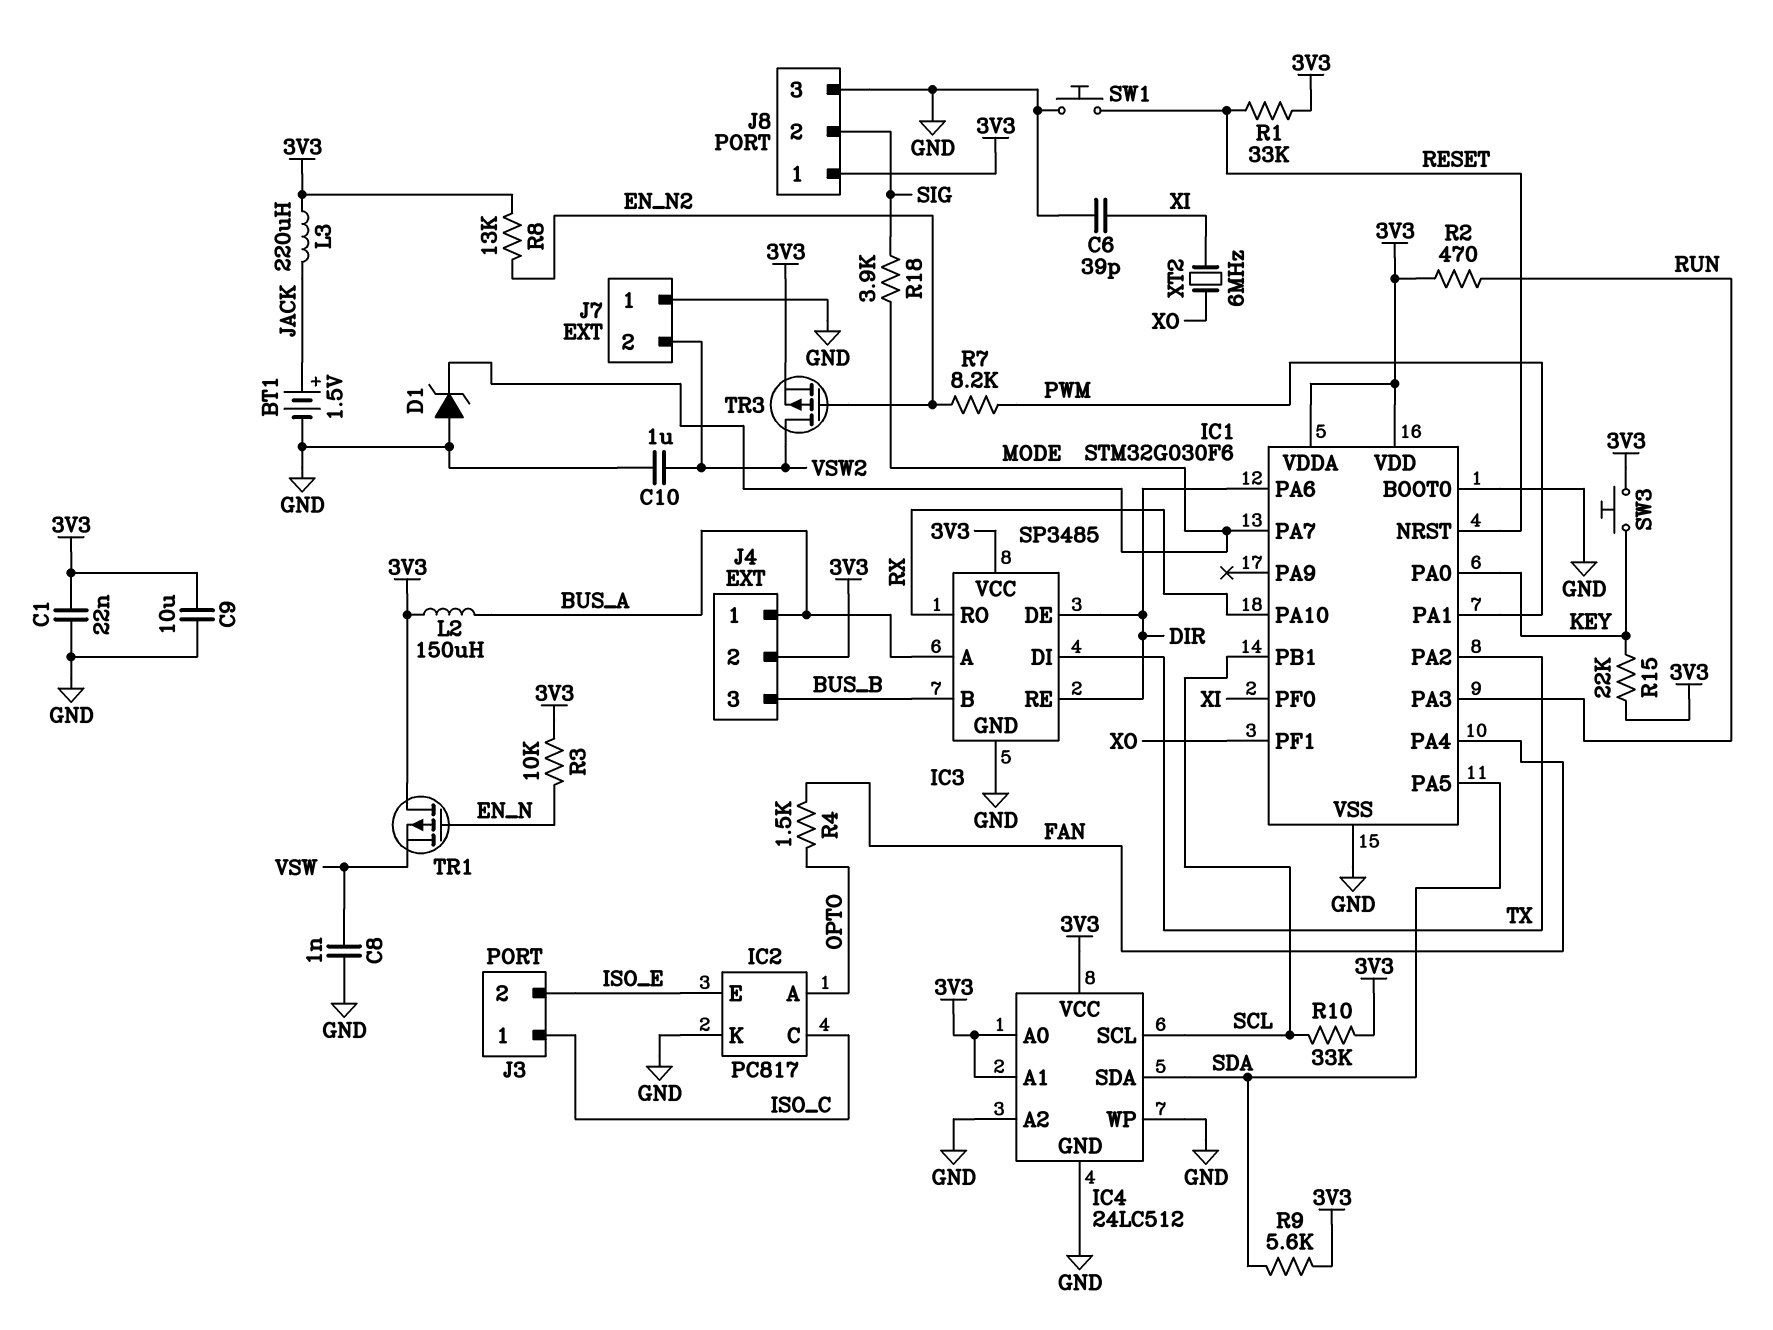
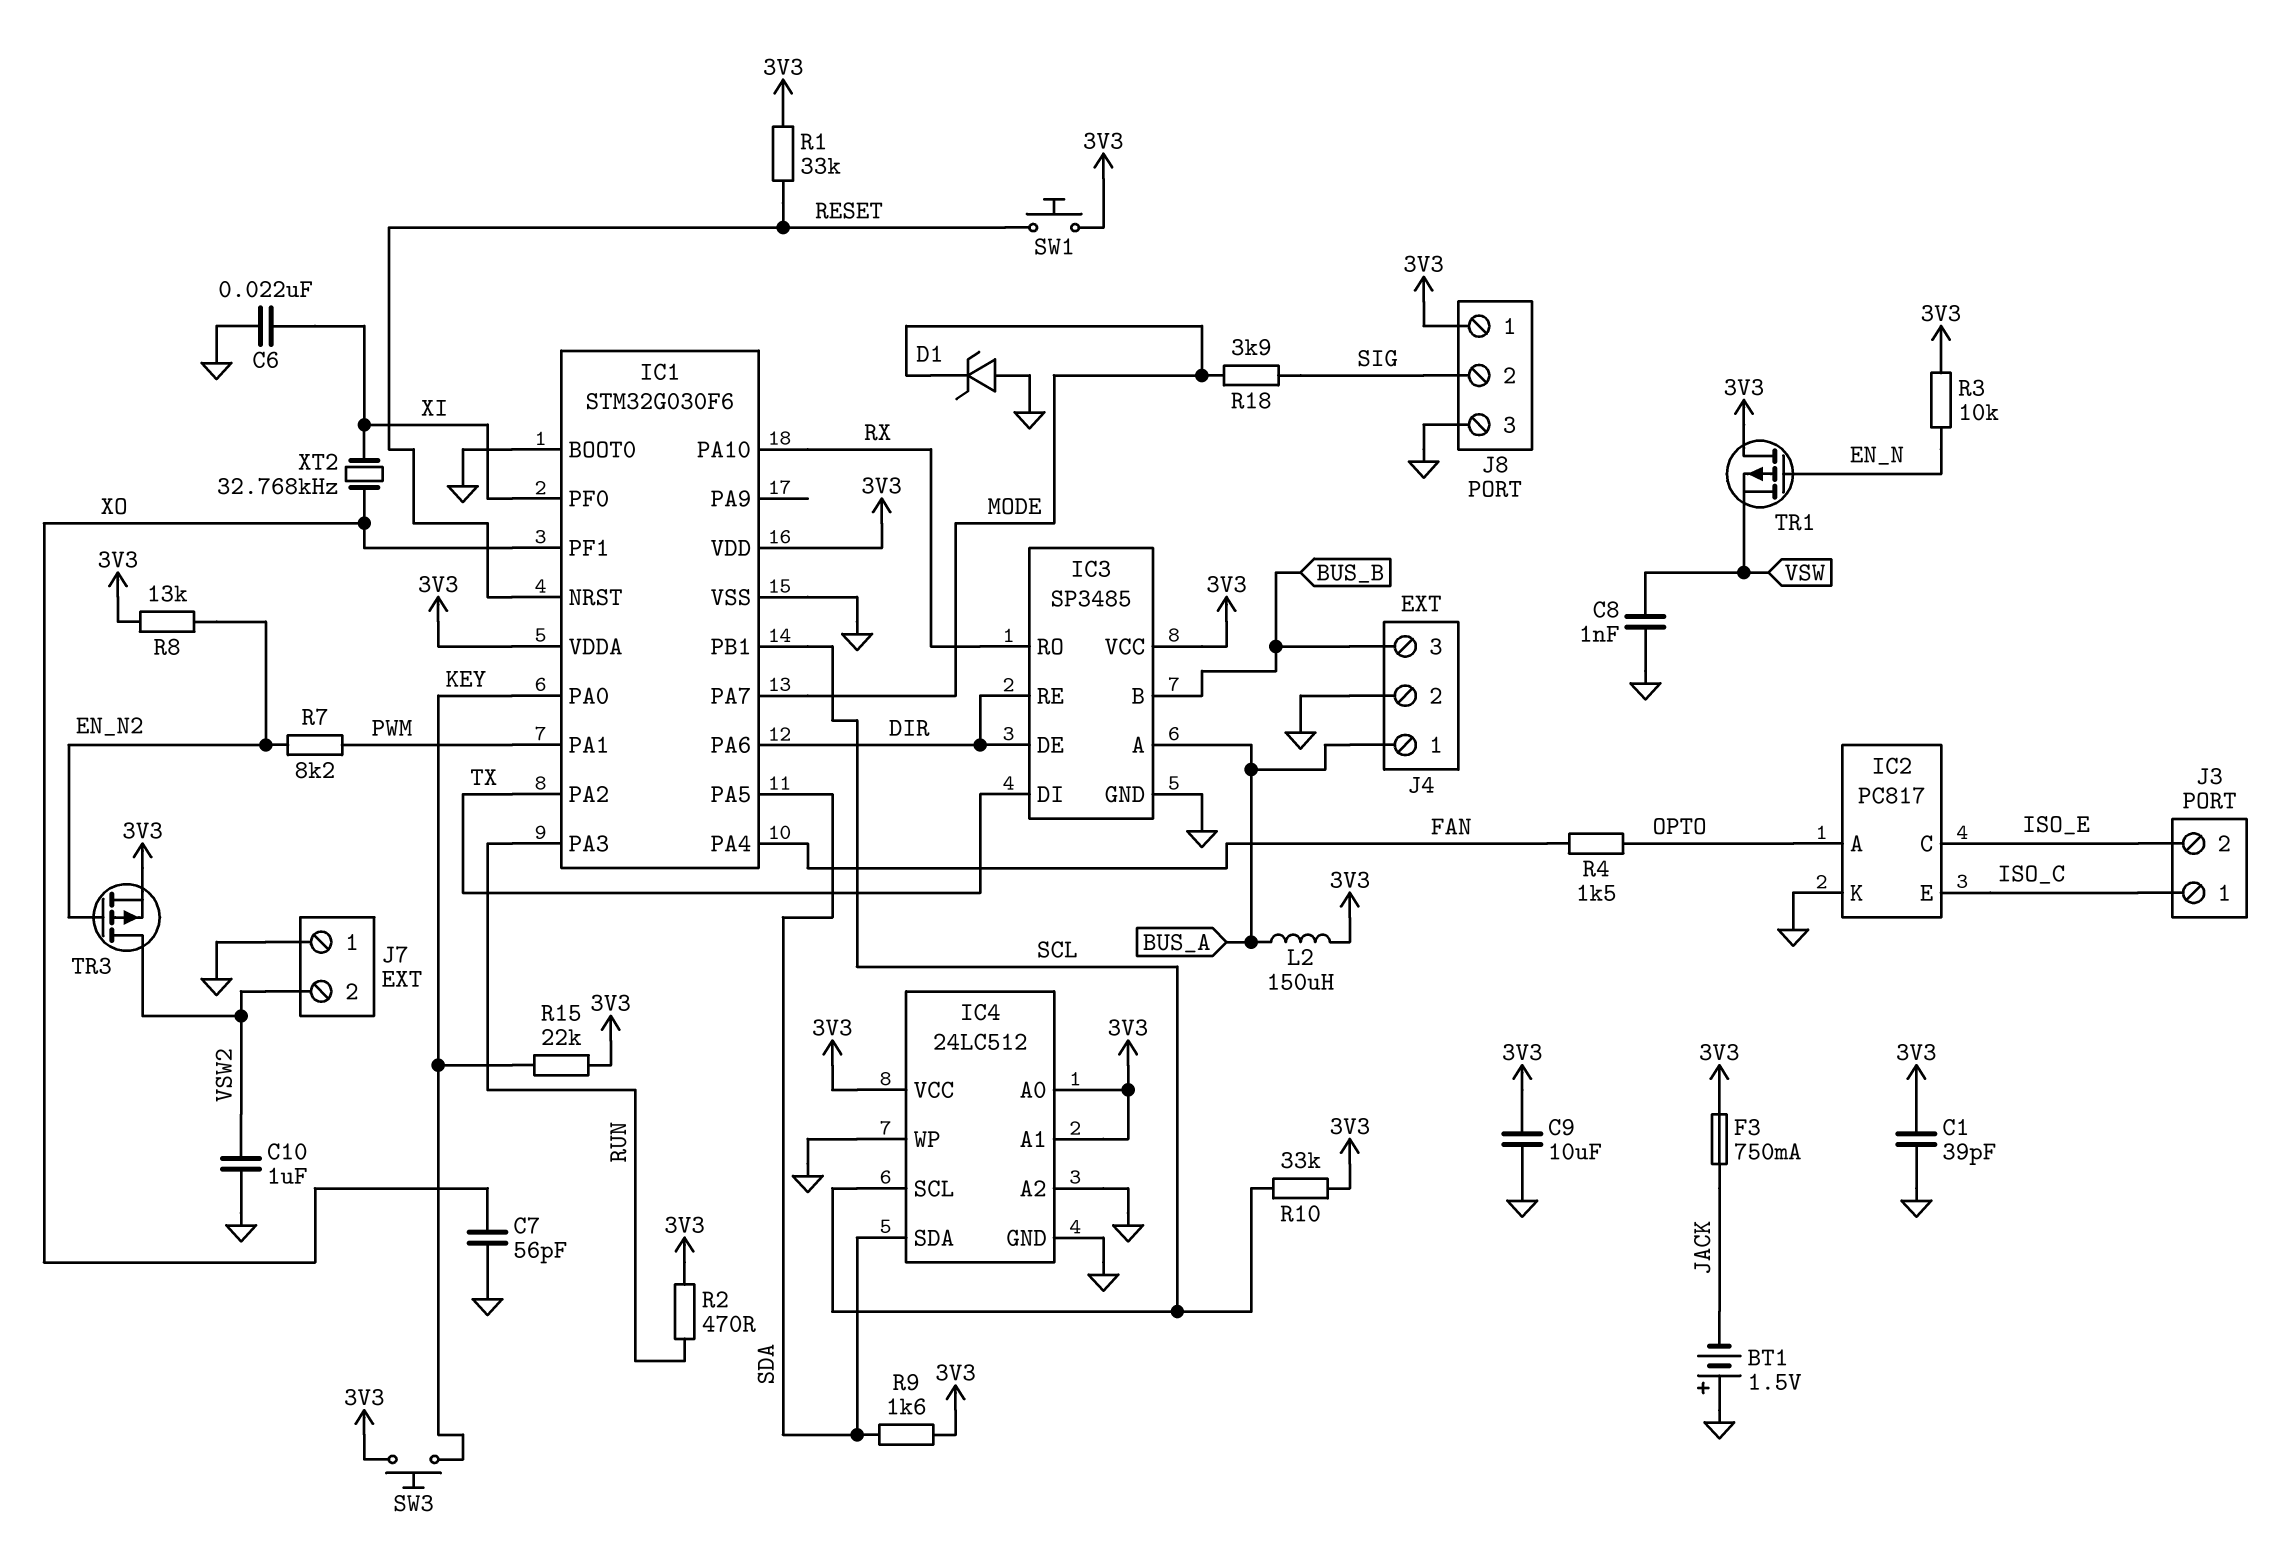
BT1: 1.5V (plus JACK, minus GND) -> 1.5V (plus GND, minus JACK)
C1: 22nF (3V3, GND) -> 39pF (3V3, GND)
C6: 39pF (GND, XI) -> 22nF (GND, XI)
C7: none -> 56pF (GND, XO)
F3: none -> 750mA (3V3, JACK)
IC2 pin C: ISO_C -> ISO_E
IC2 pin E: ISO_E -> ISO_C
J4 pin 2: 3V3 -> GND
L3: 220uH (3V3, JACK) -> none
R9: 5.6k (3V3, SDA) -> 1.6k (3V3, SDA)
SW1: button (GND, RESET) -> button (3V3, RESET)
XT2: 6MHz (XI, XO) -> 32.768kHz (XI, XO)

